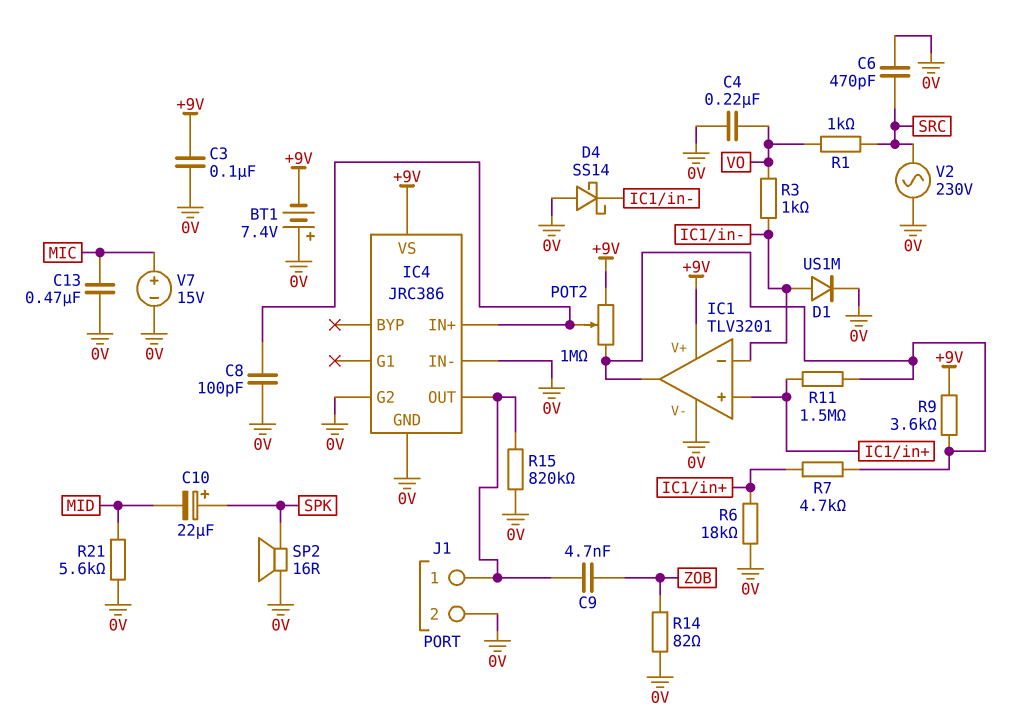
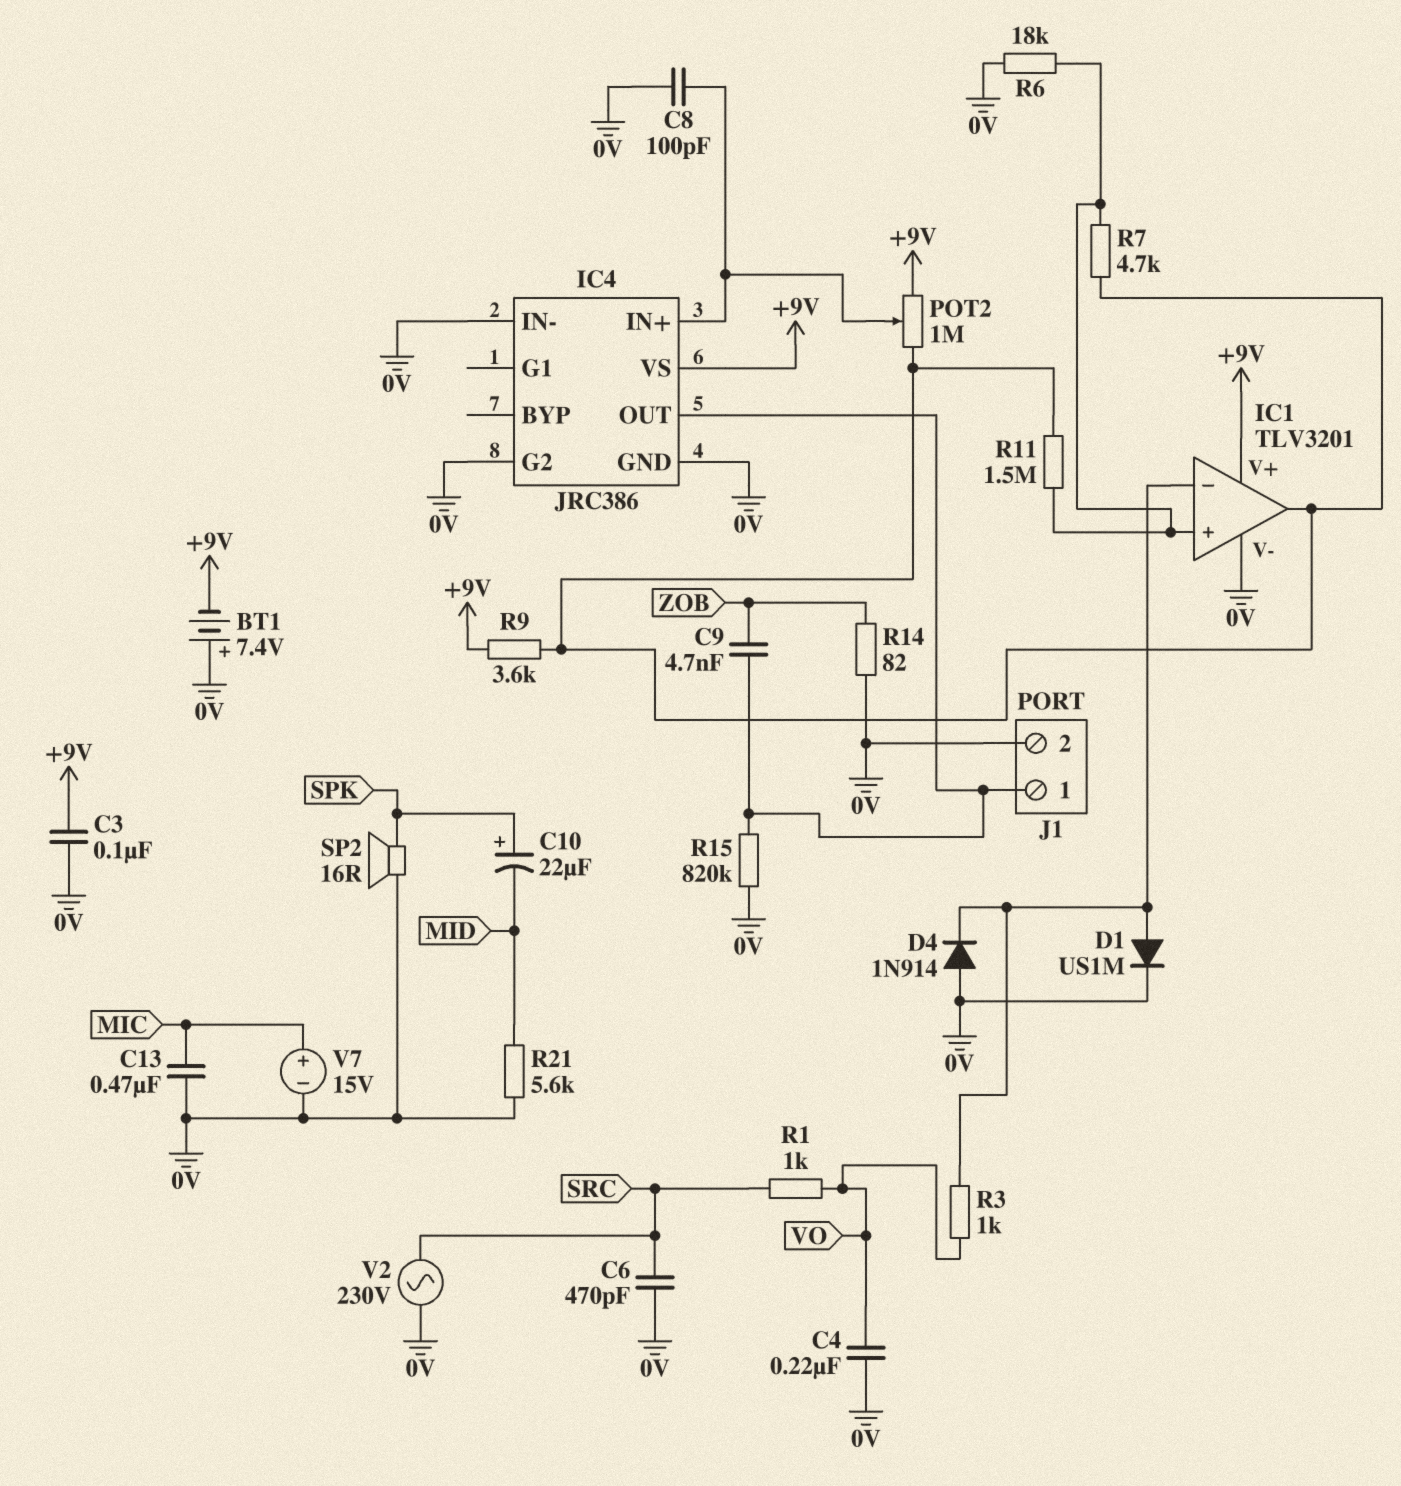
D4: schottky SS14 (A 0V, K IC1/in-) -> diode 1N914 (A 0V, K IC1/in-)

